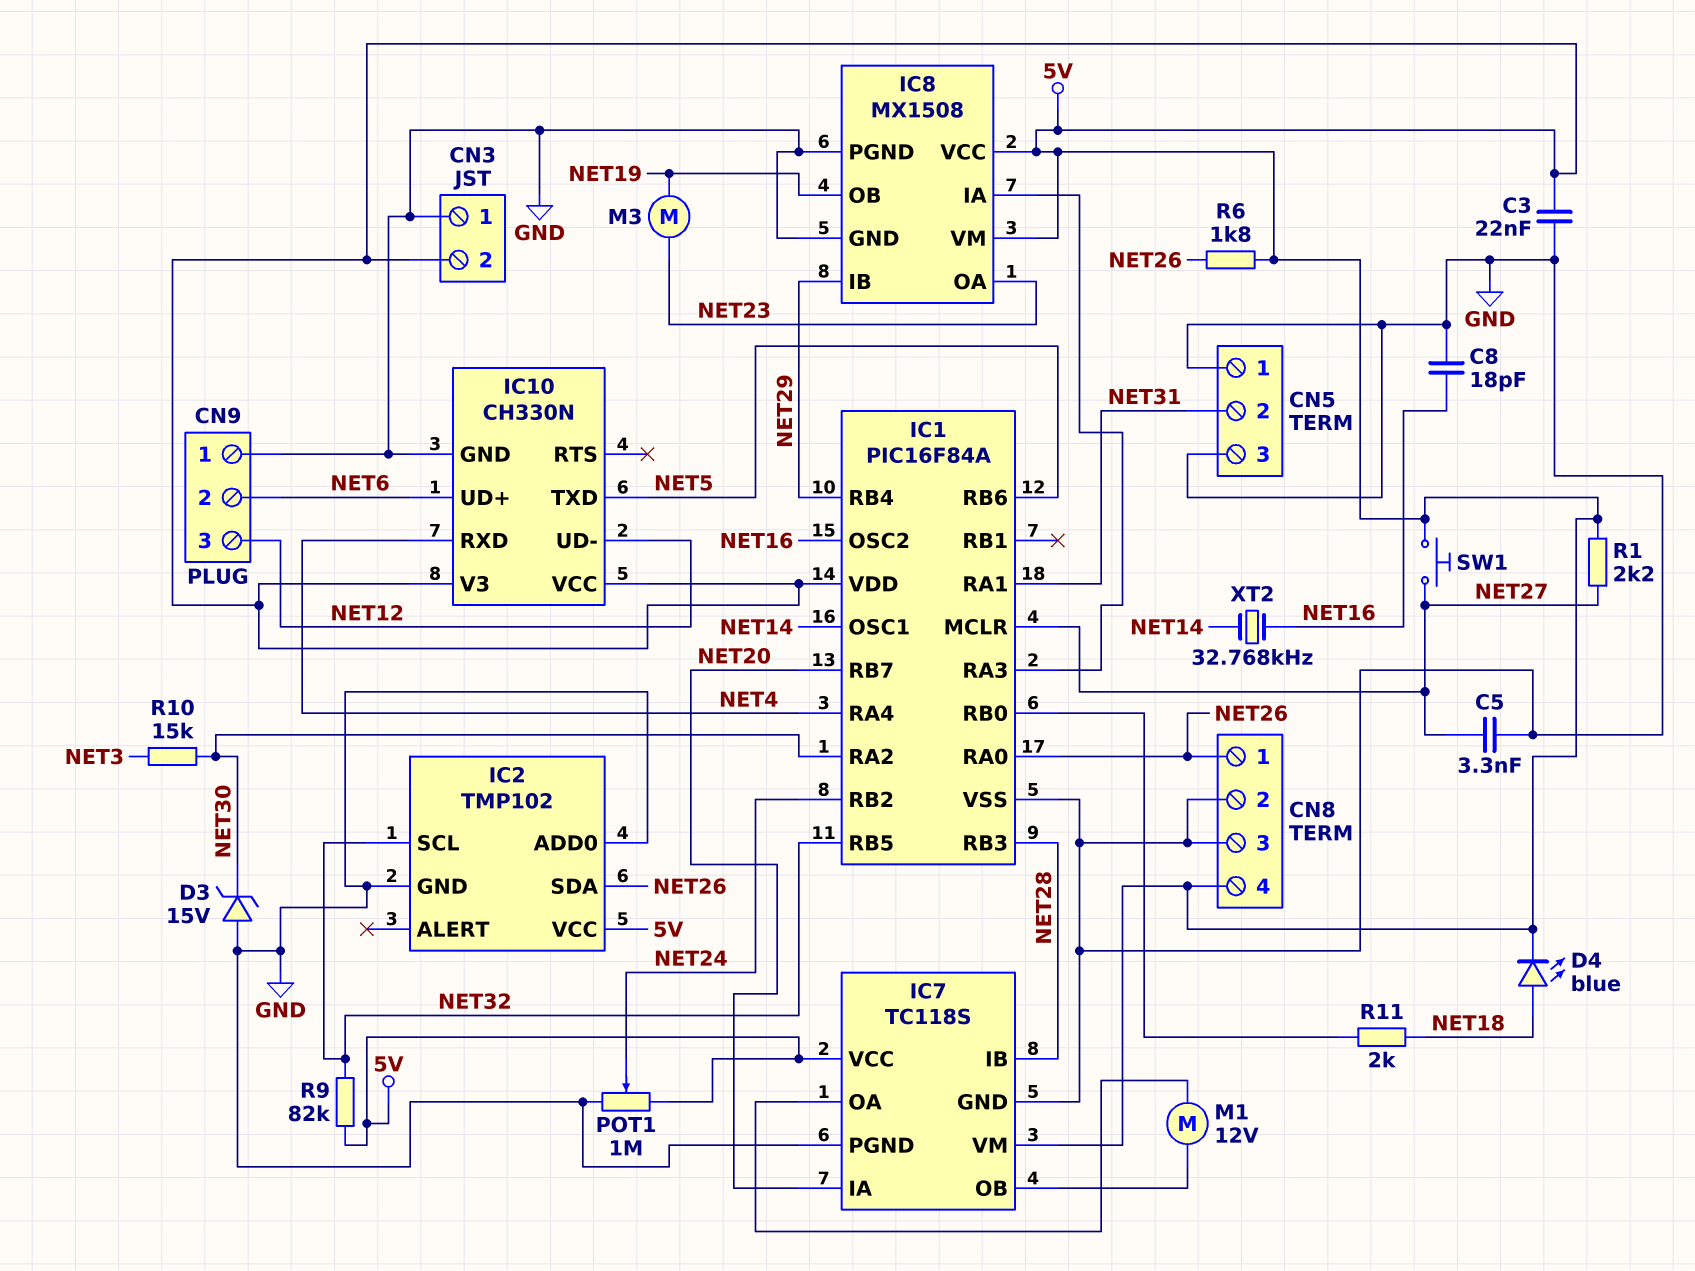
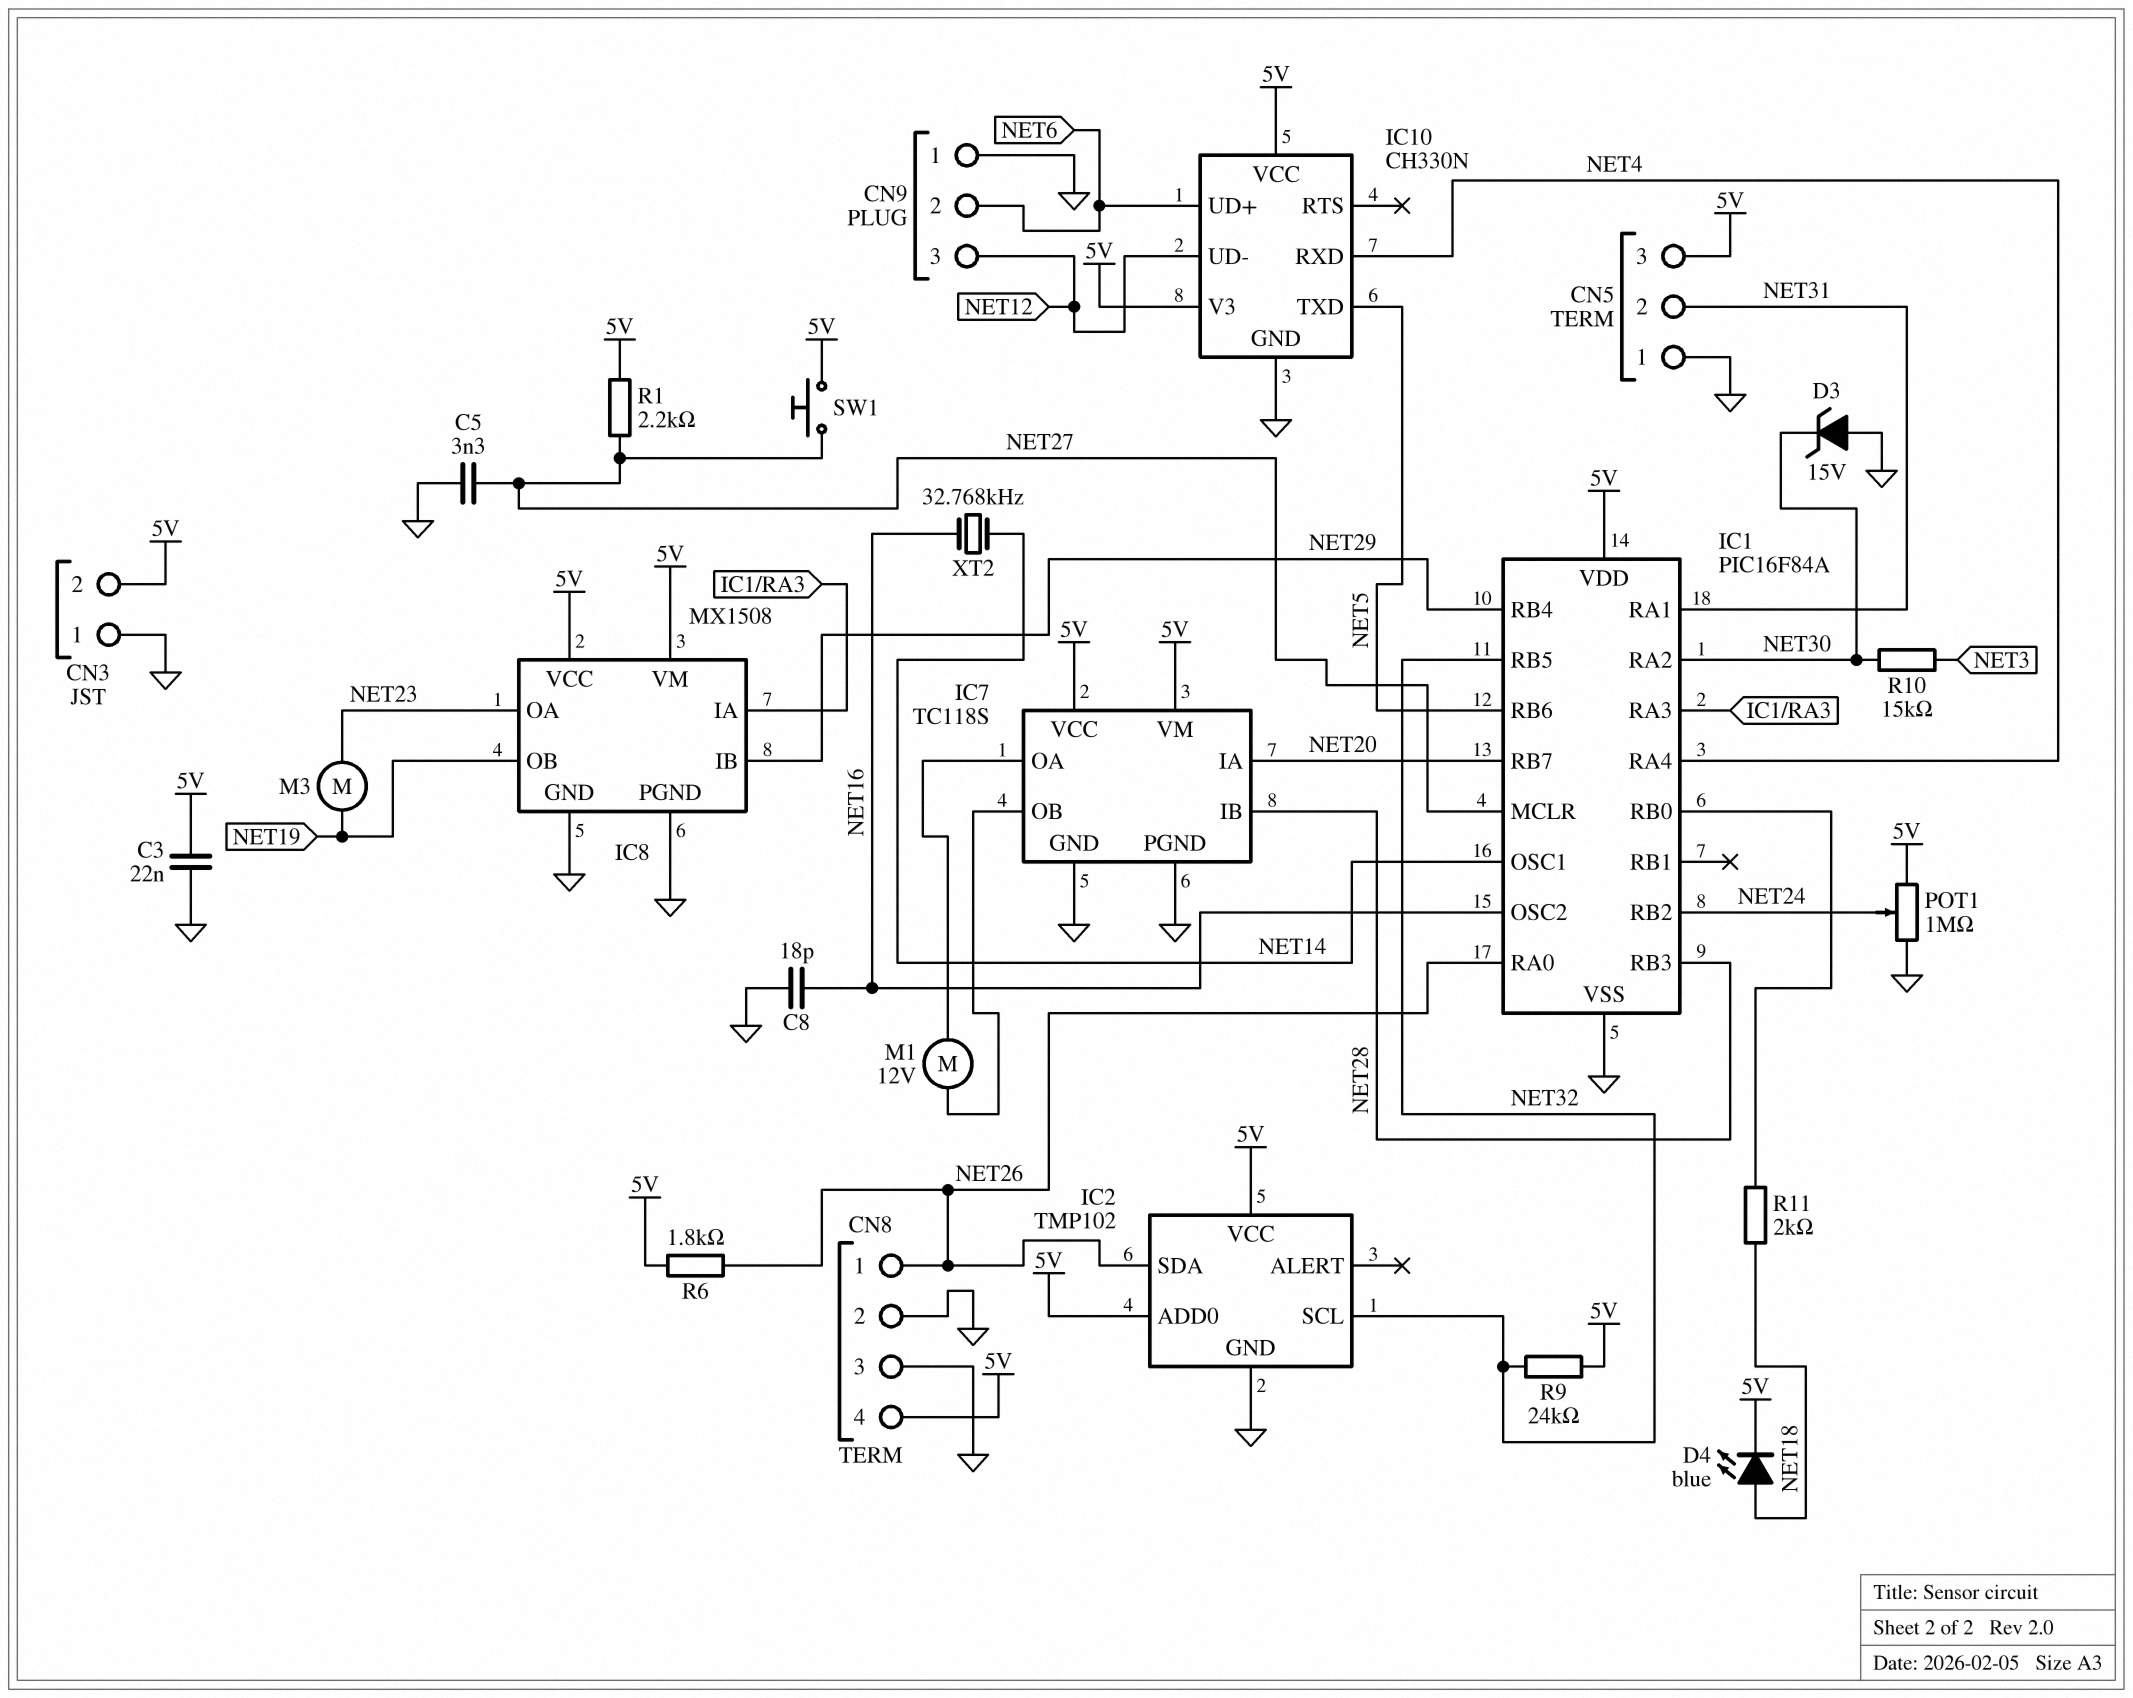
CN5 pin 3: GND -> 5V
IC2 pin ADD0: GND -> 5V
R9: 82k (5V, NET32) -> 24k (5V, NET32)

